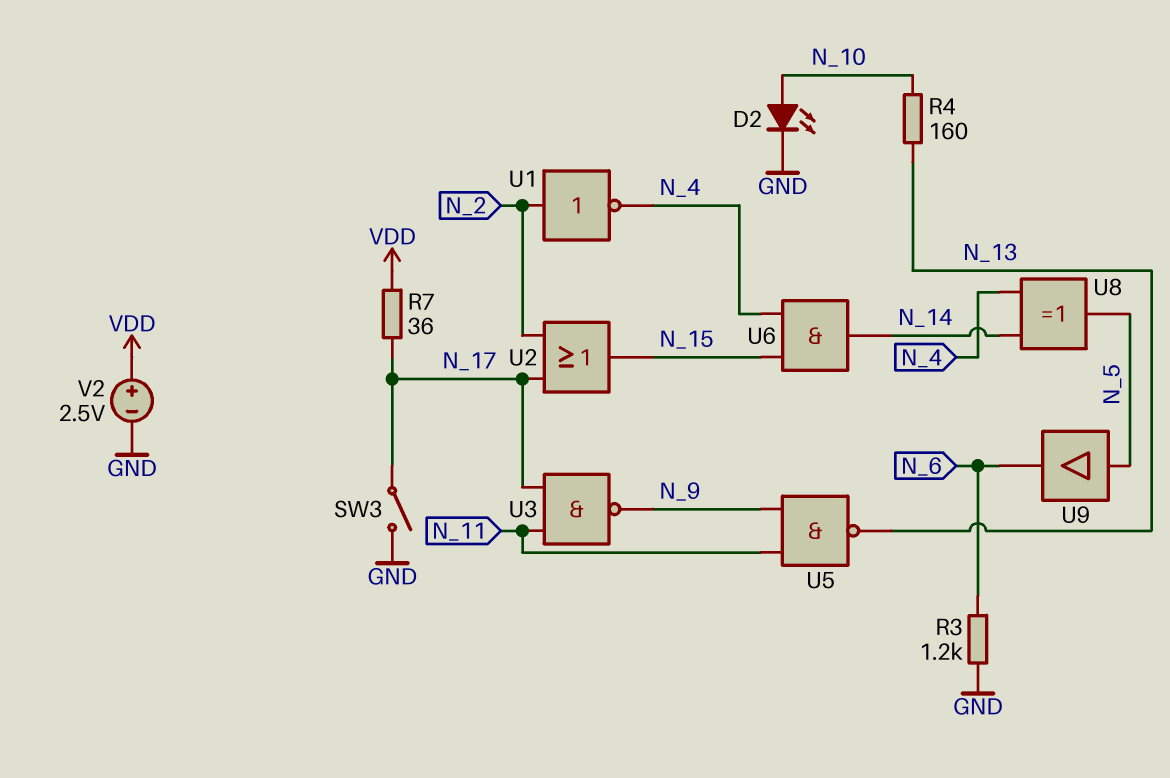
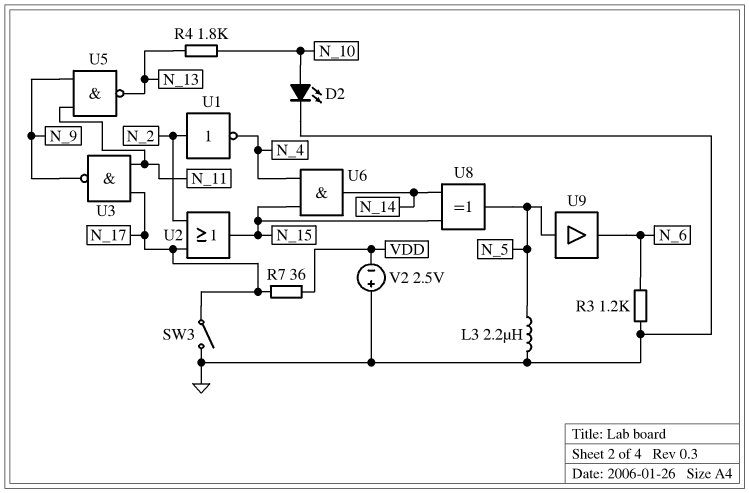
L3: none -> 2.2uH (GND, N_5)
R4: 160 (N_10, N_13) -> 1.8k (N_10, N_13)
U8: XOR (in N_4, in N_14, out N_5) -> XOR (in N_14, in N_15, out N_5)
V2: 2.5V (plus VDD, minus GND) -> 2.5V (plus GND, minus VDD)

